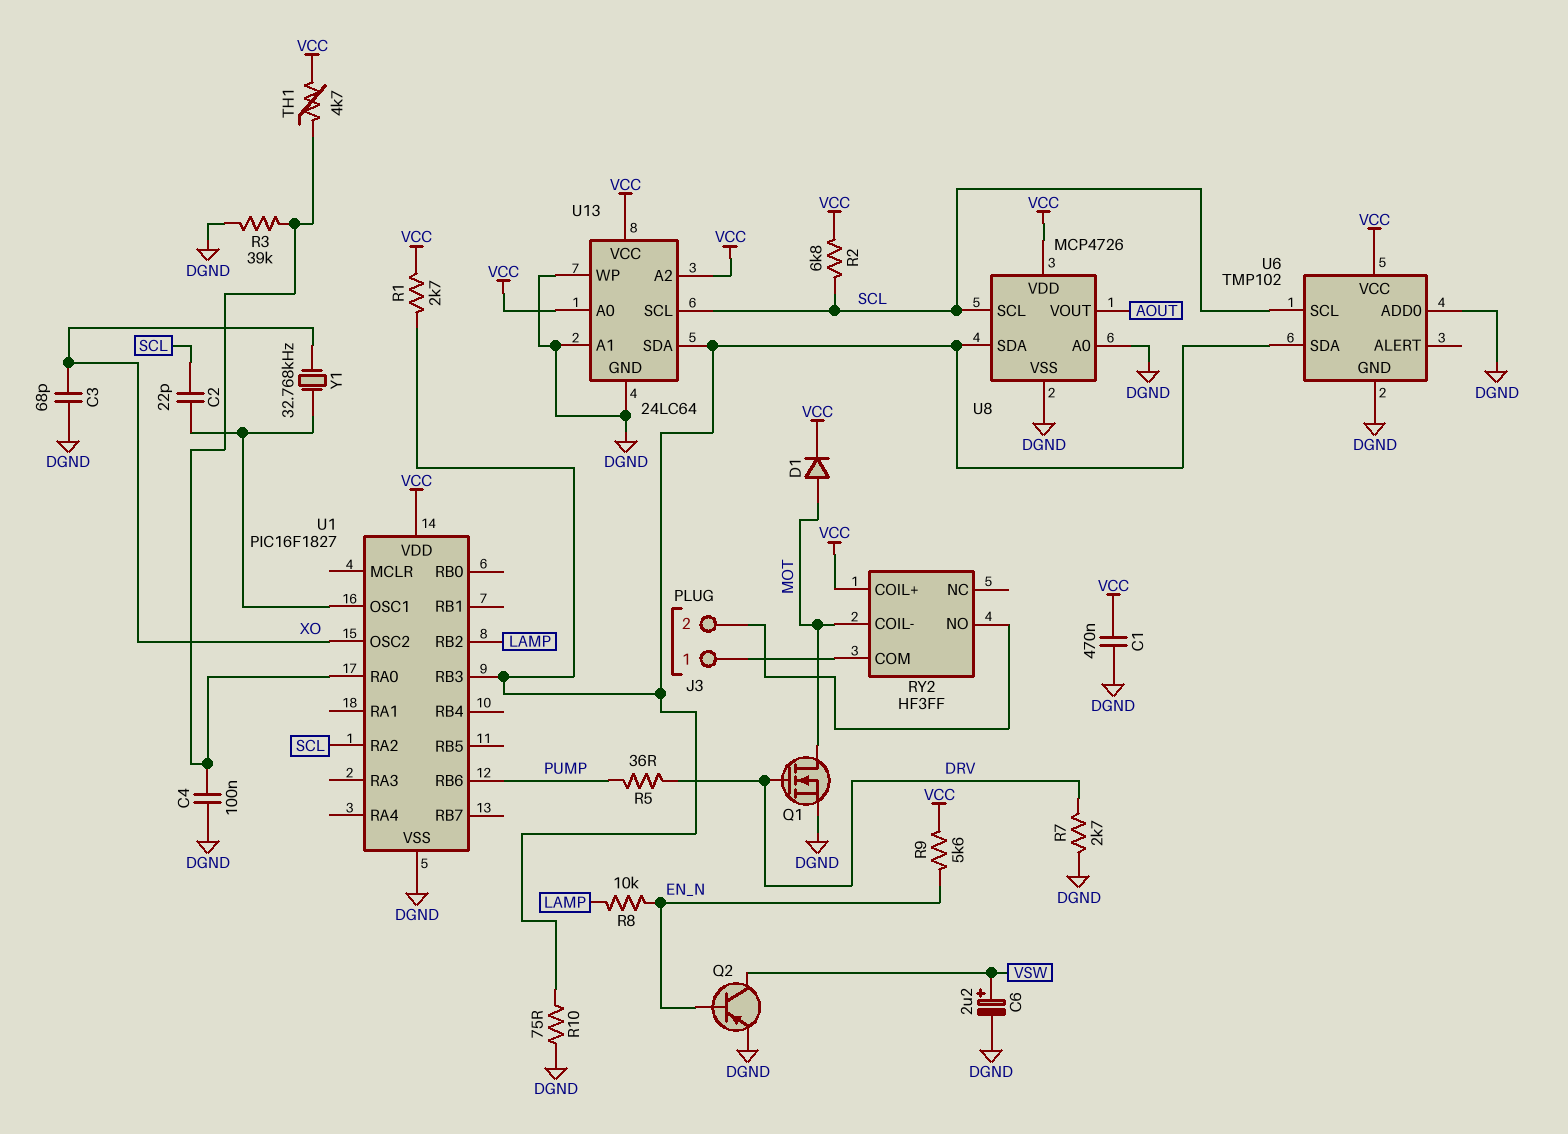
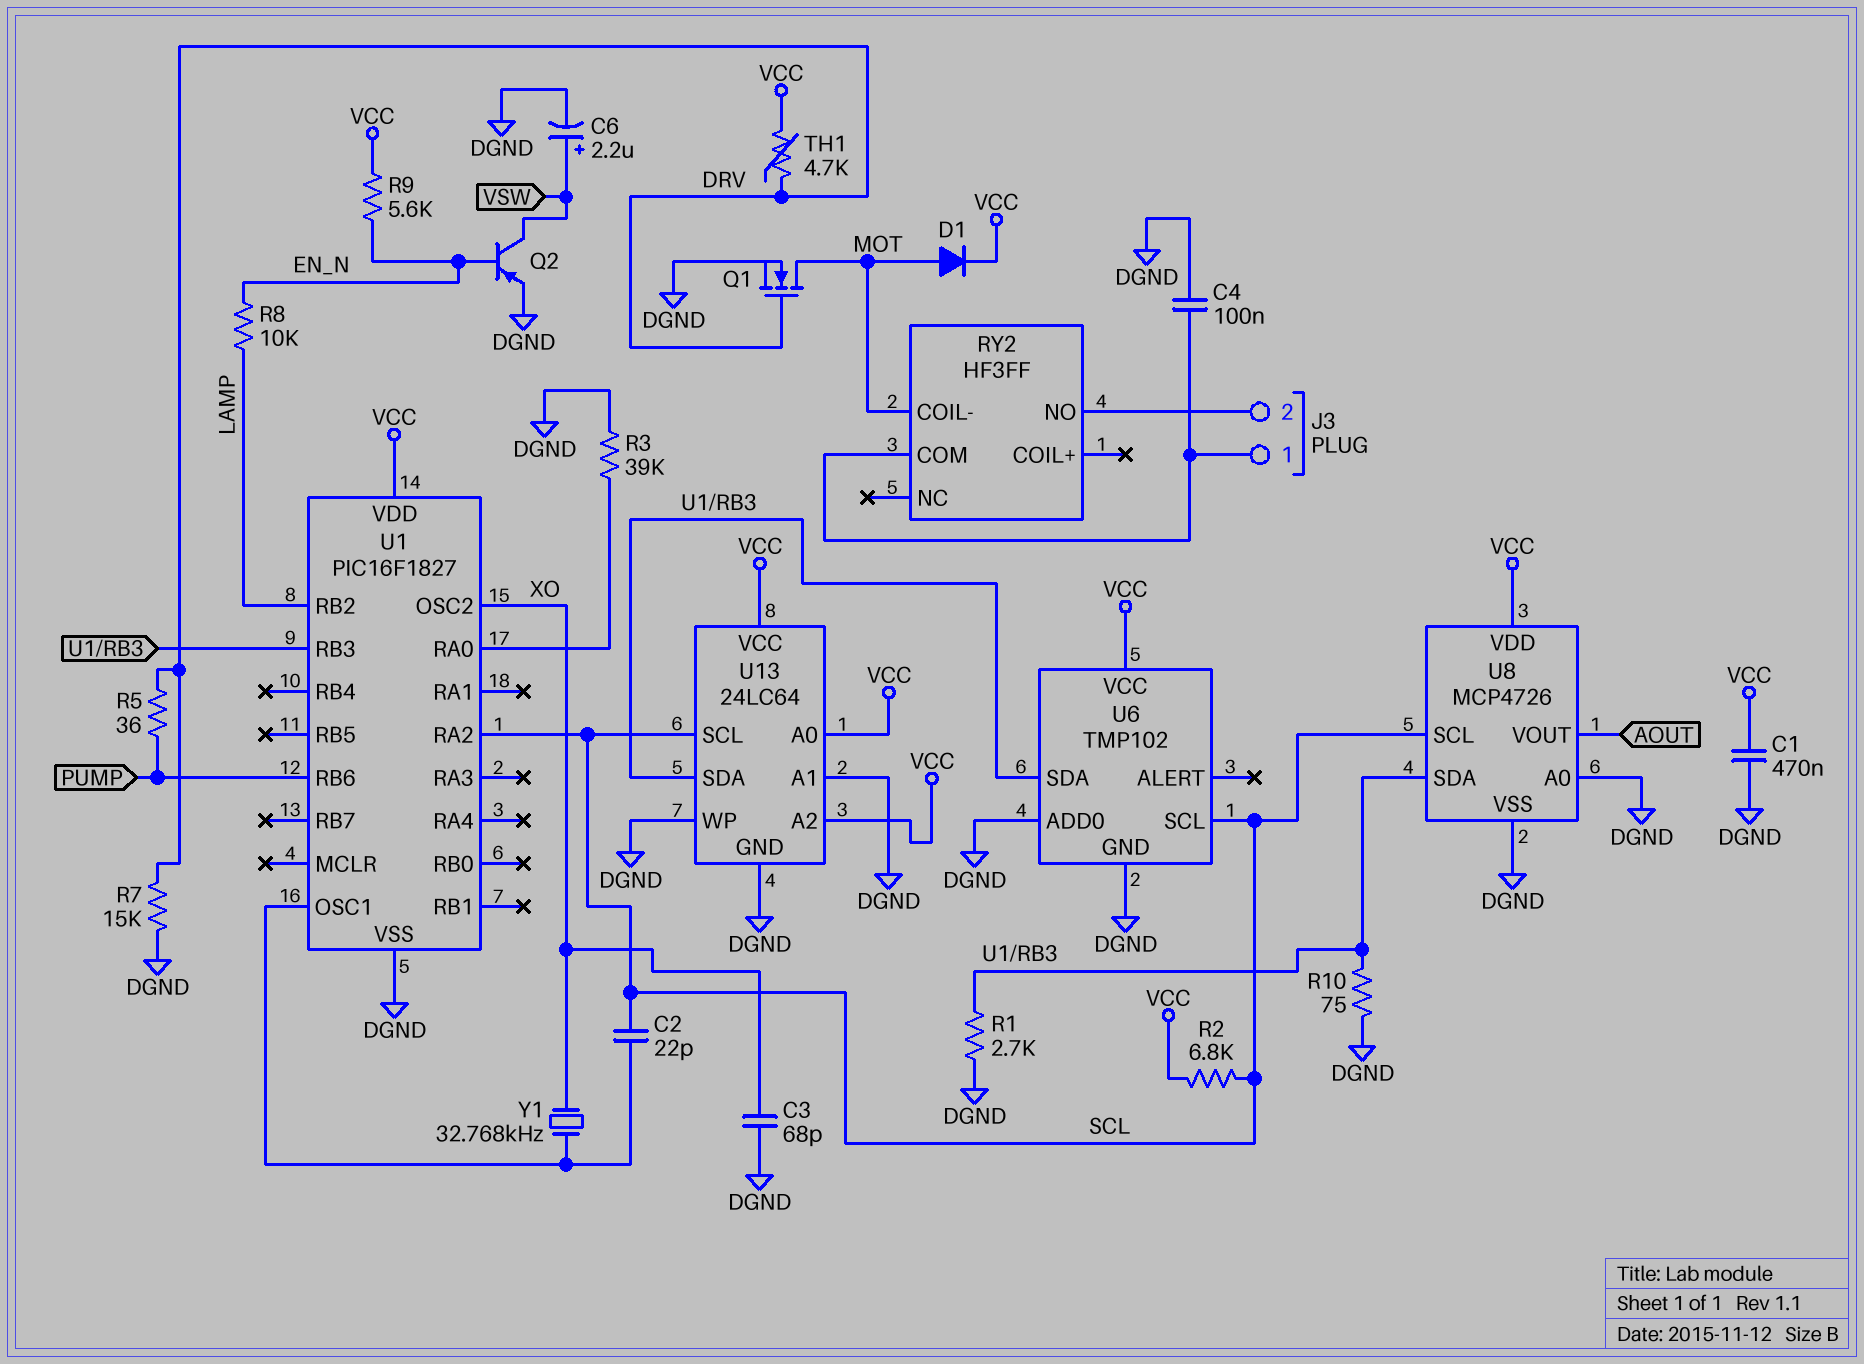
C4: 100nF (DGND, U1/RA0) -> 100nF (DGND, J3/1)
R1: 2.7k (U1/RB3, VCC) -> 2.7k (DGND, U1/RB3)
R7: 2.7k (DGND, DRV) -> 15k (DGND, DRV)
RY2 pin COIL+: VCC -> none
TH1: 4.7k (U1/RA0, VCC) -> 4.7k (DRV, VCC)

